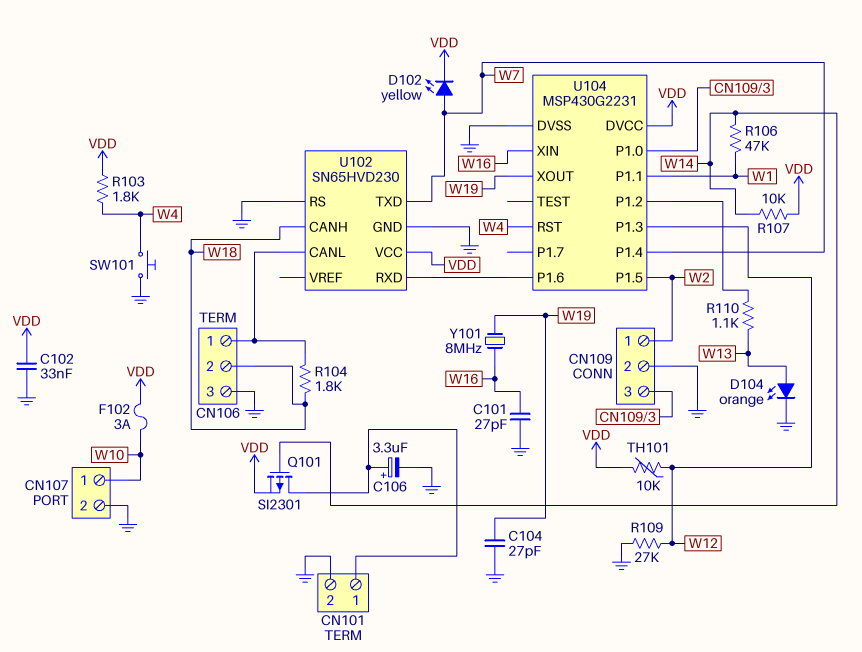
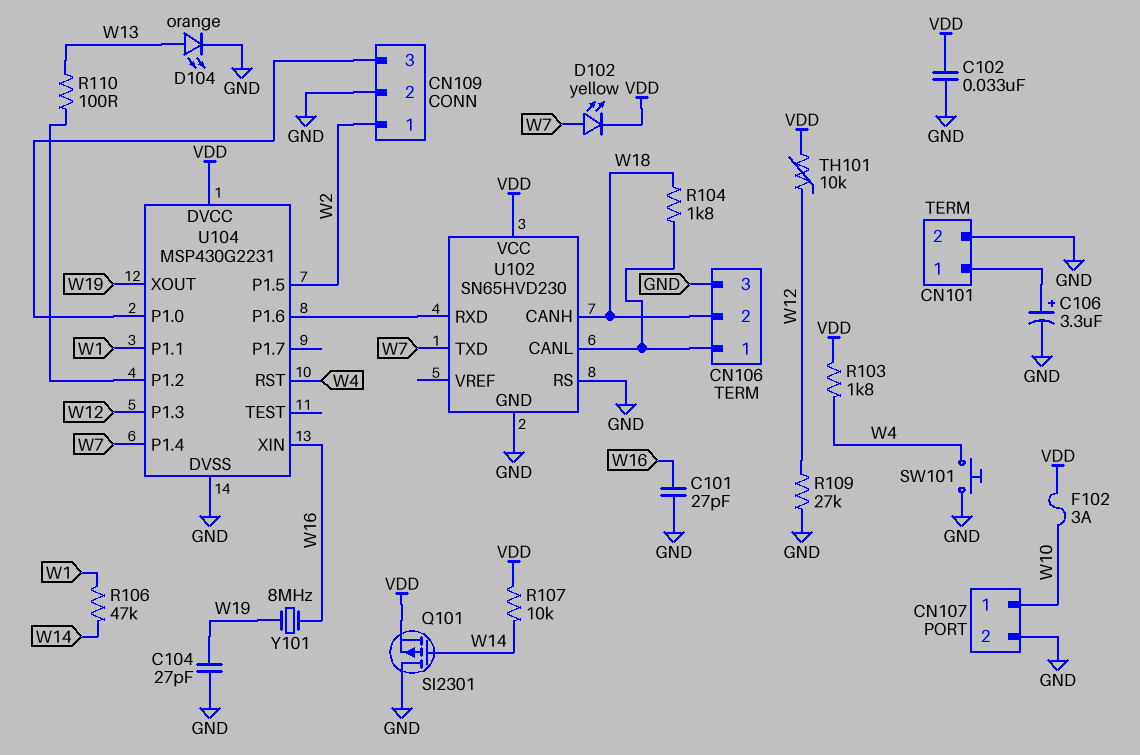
Q101: PMOS SI2301 (G W14, D CN101/1, S VDD) -> PMOS SI2301 (G W14, D GND, S VDD)
R110: 1.1k (U104/P1.2, W13) -> 100 (U104/P1.2, W13)

